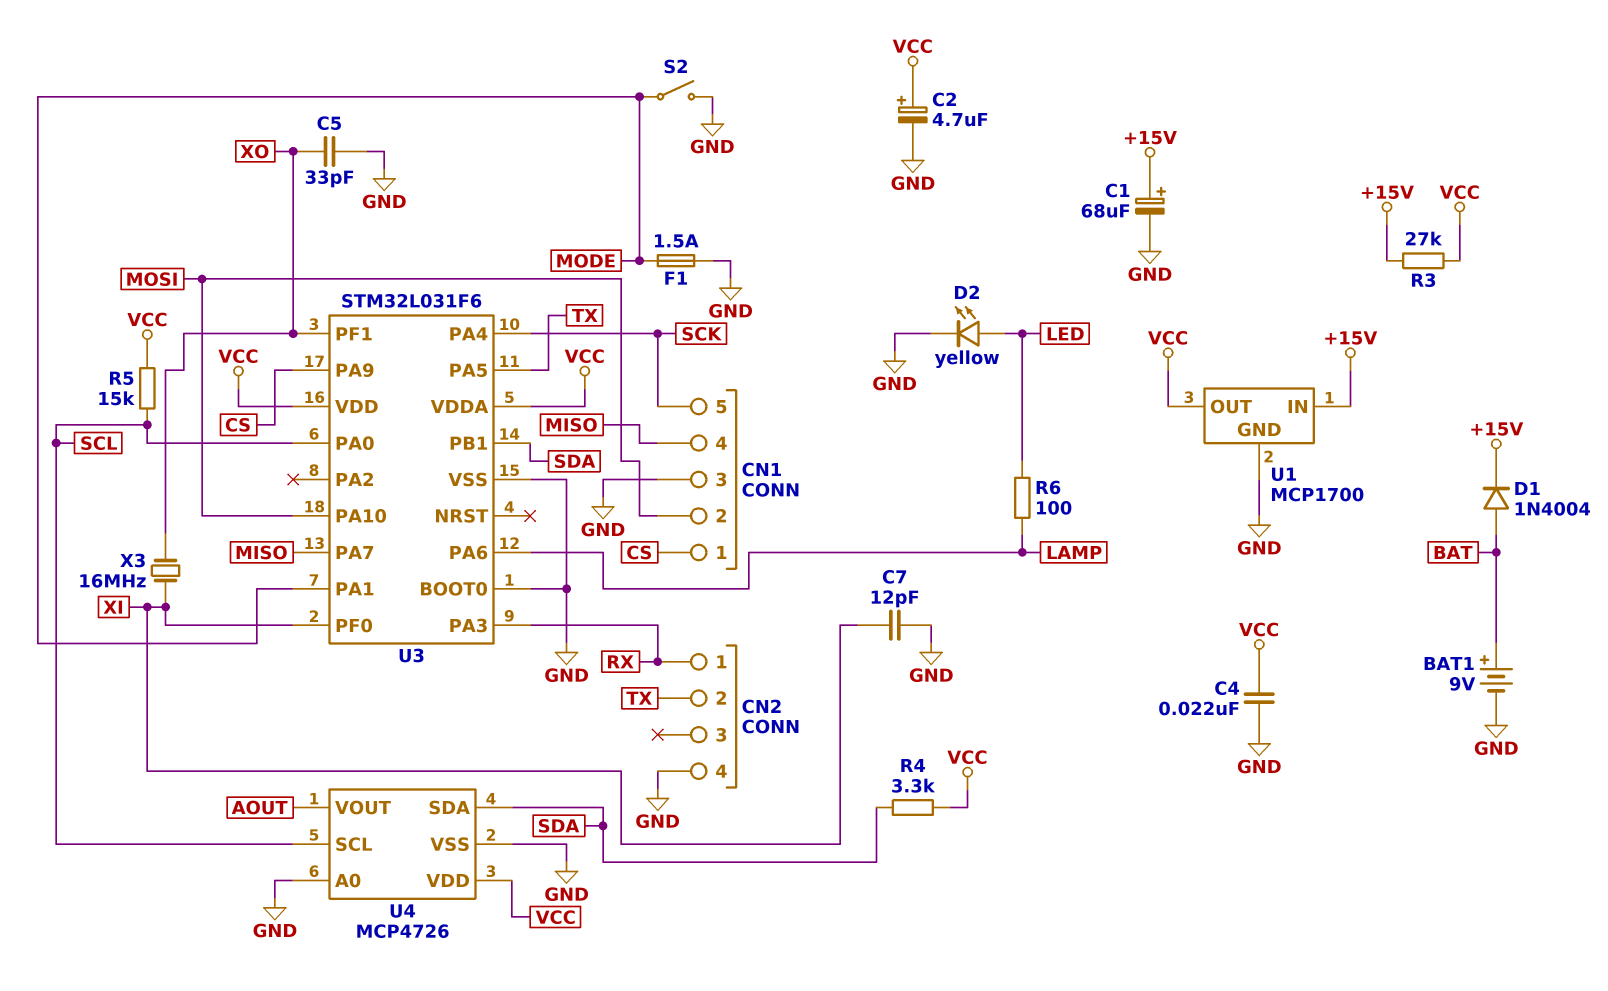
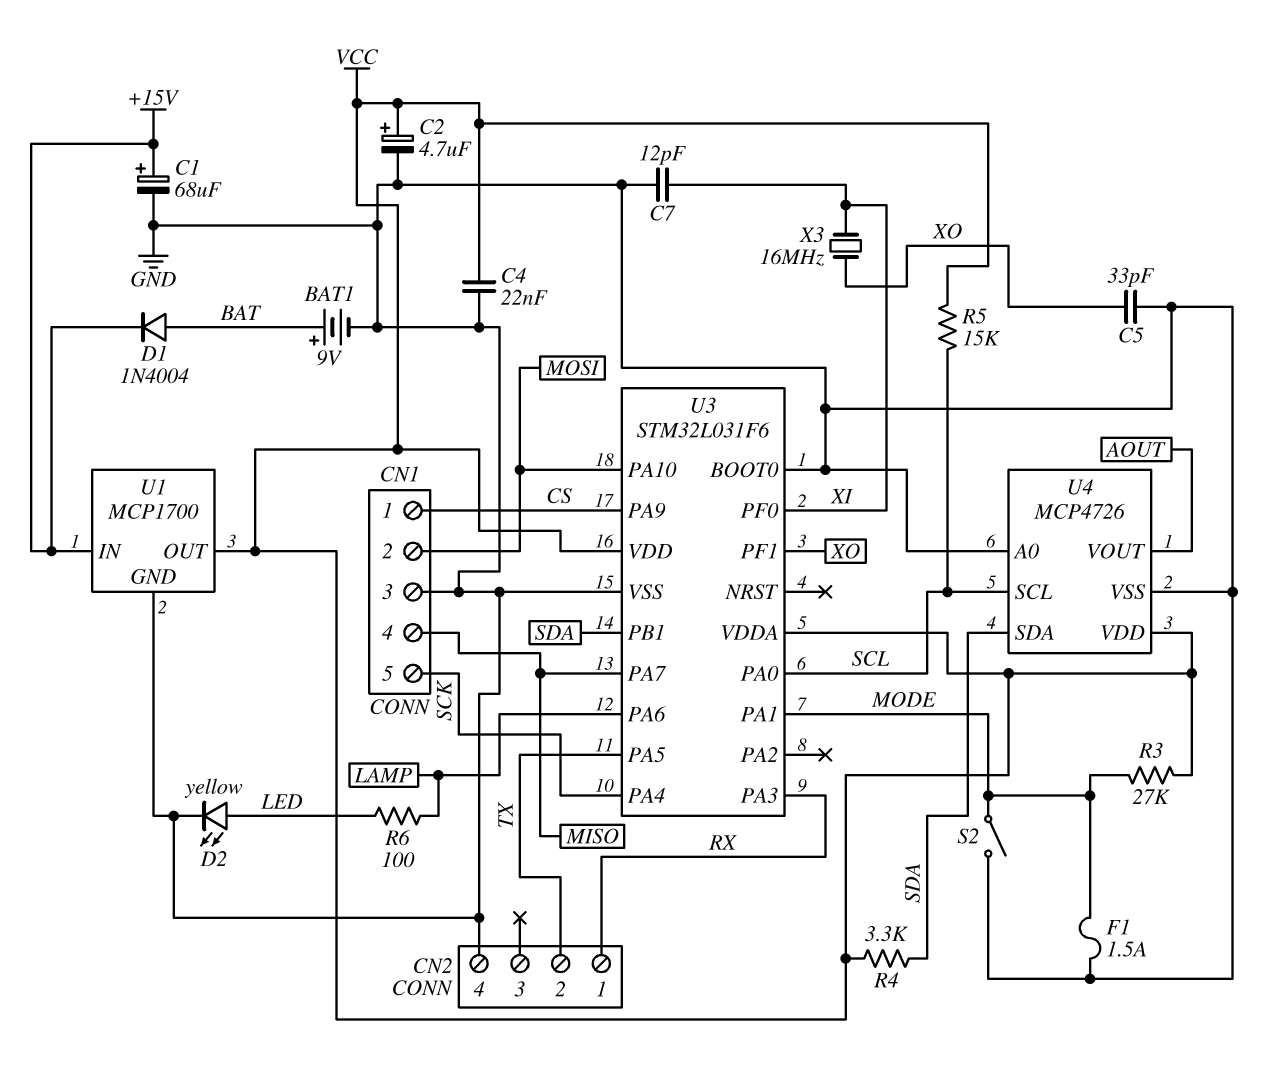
R3: 27k (+15V, VCC) -> 27k (MODE, VCC)

